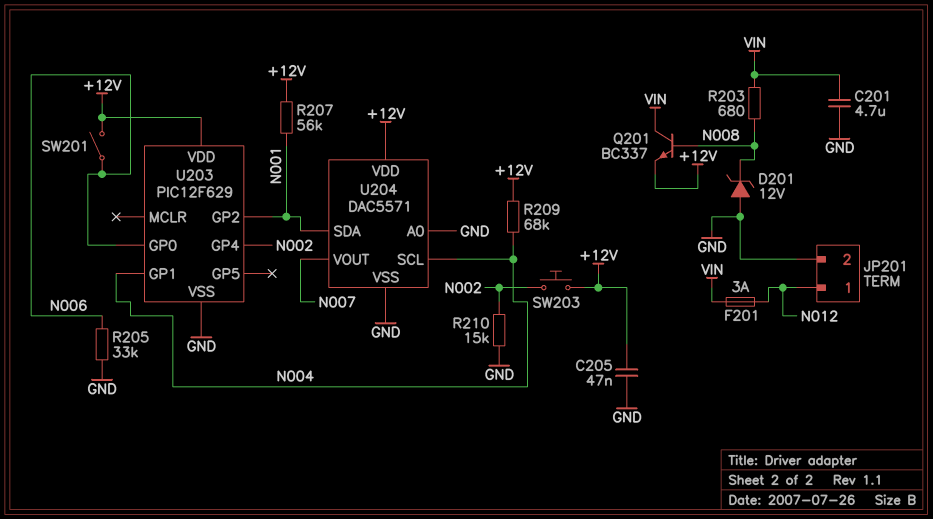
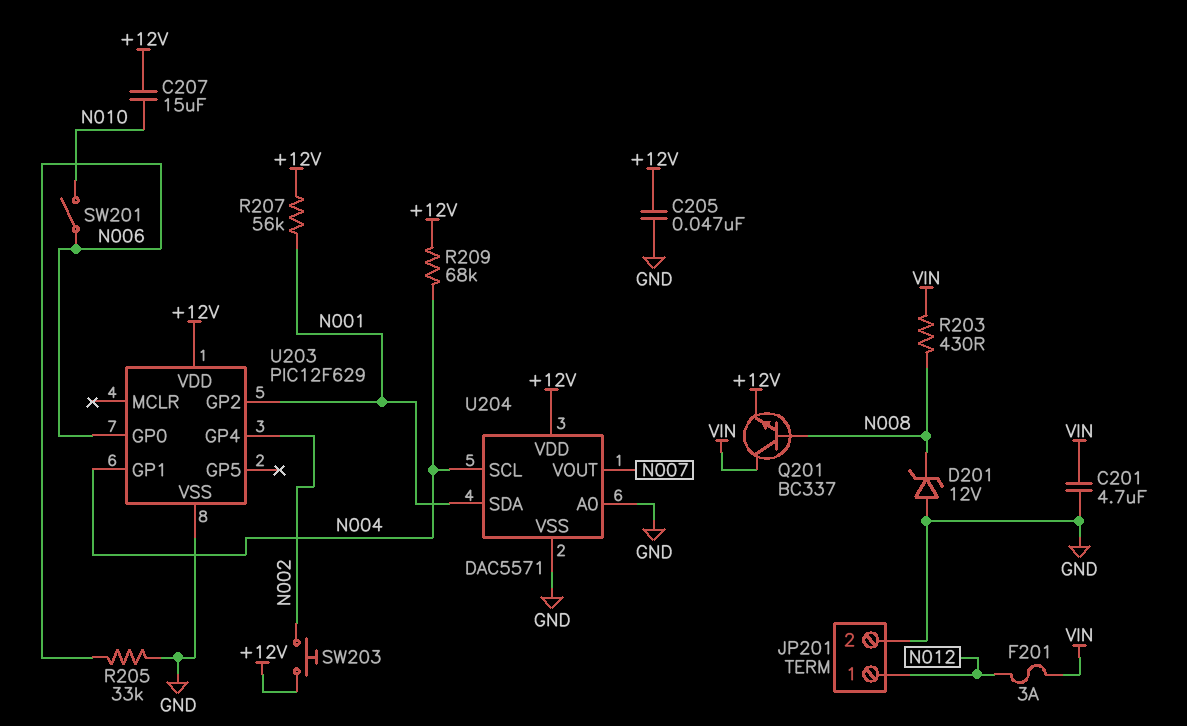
C207: none -> 15uF (+12V, N010)
R203: 680 (N008, VIN) -> 430 (N008, VIN)
R210: 15k (GND, N002) -> none
SW201: switch (+12V, N006) -> switch (N006, N010)

